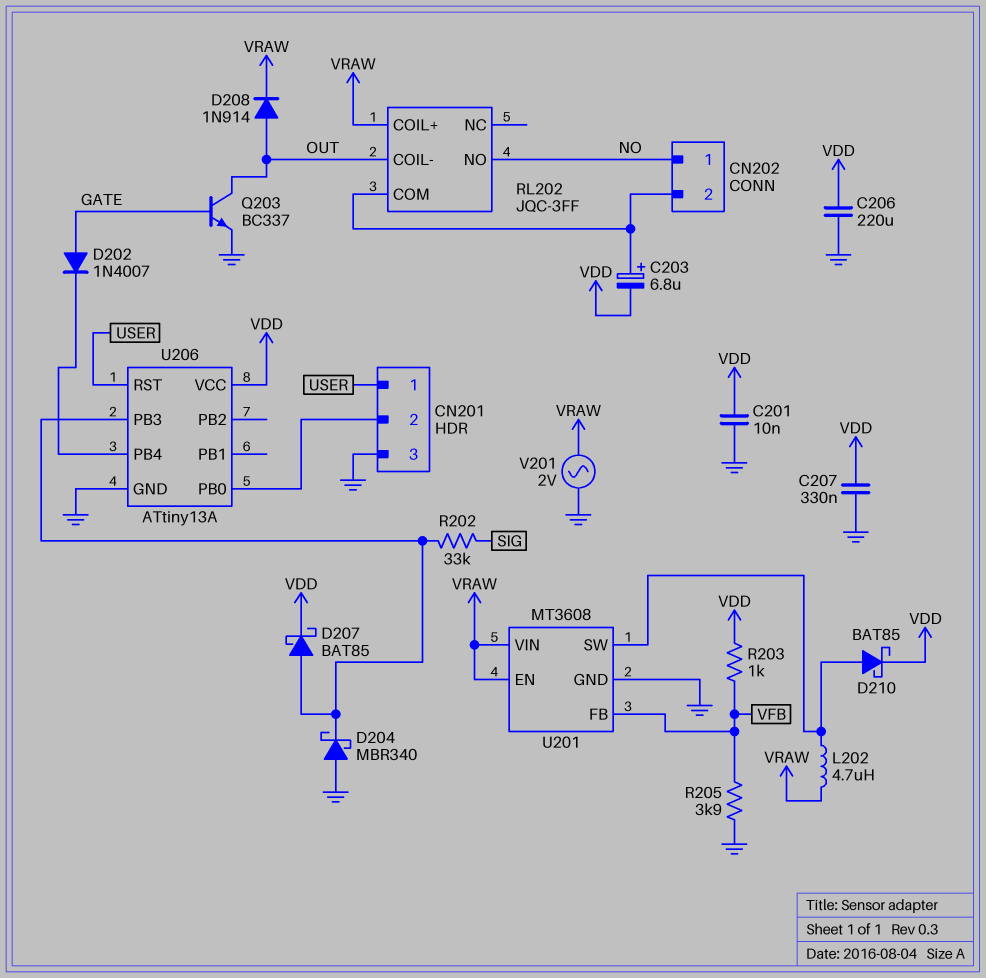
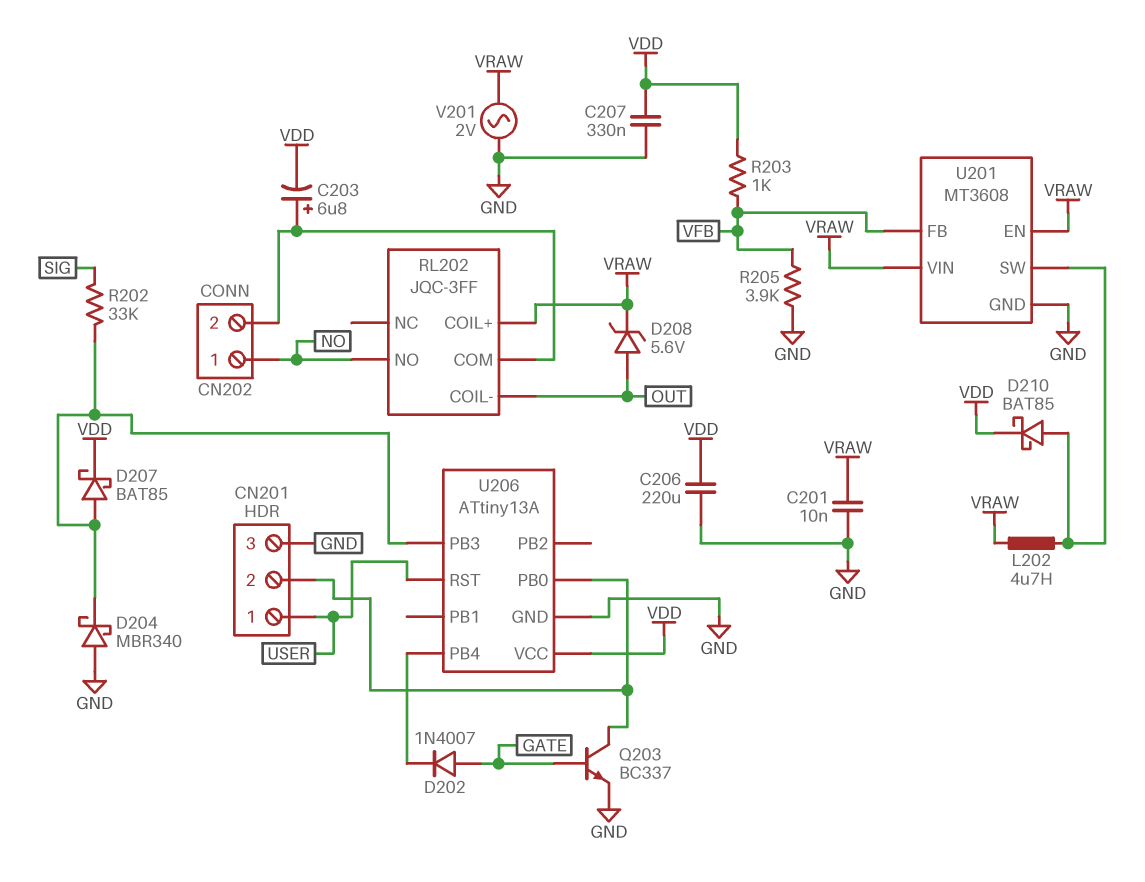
C201: 10nF (GND, VDD) -> 10nF (GND, VRAW)
D208: diode 1N914 (A OUT, K VRAW) -> zener 5.6V (A OUT, K VRAW)
Q203: NPN BC337 (B GATE, C OUT, E GND) -> NPN BC337 (B GATE, C CN201/2, E GND)

